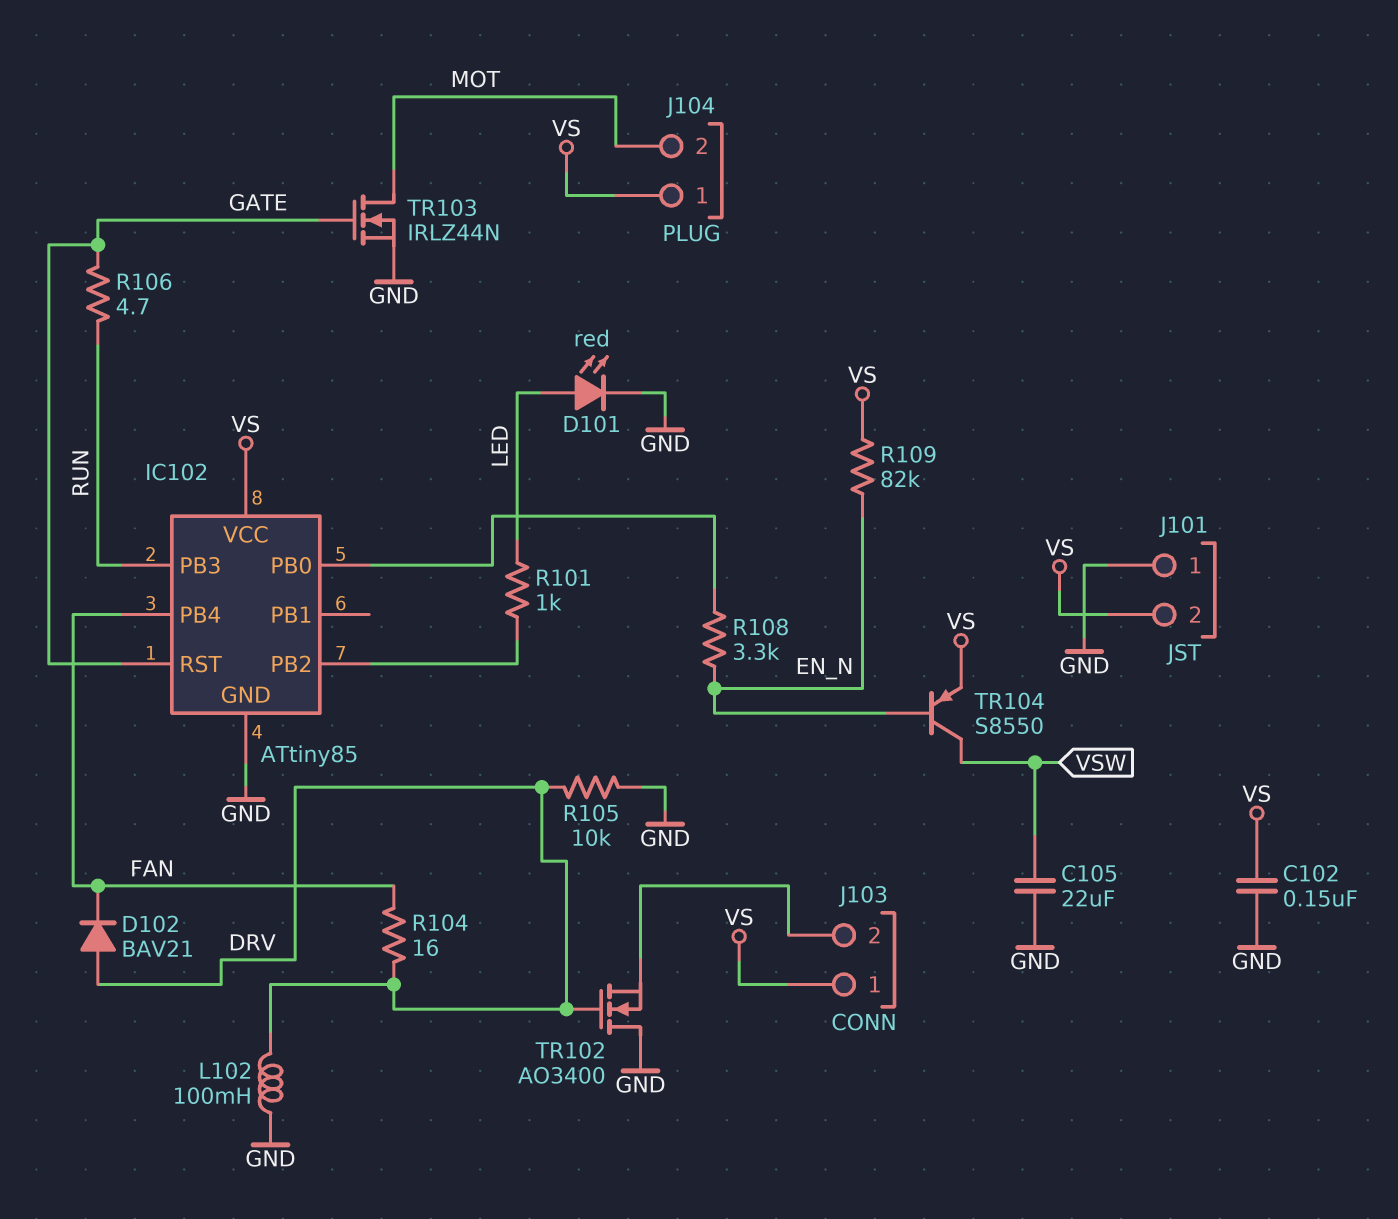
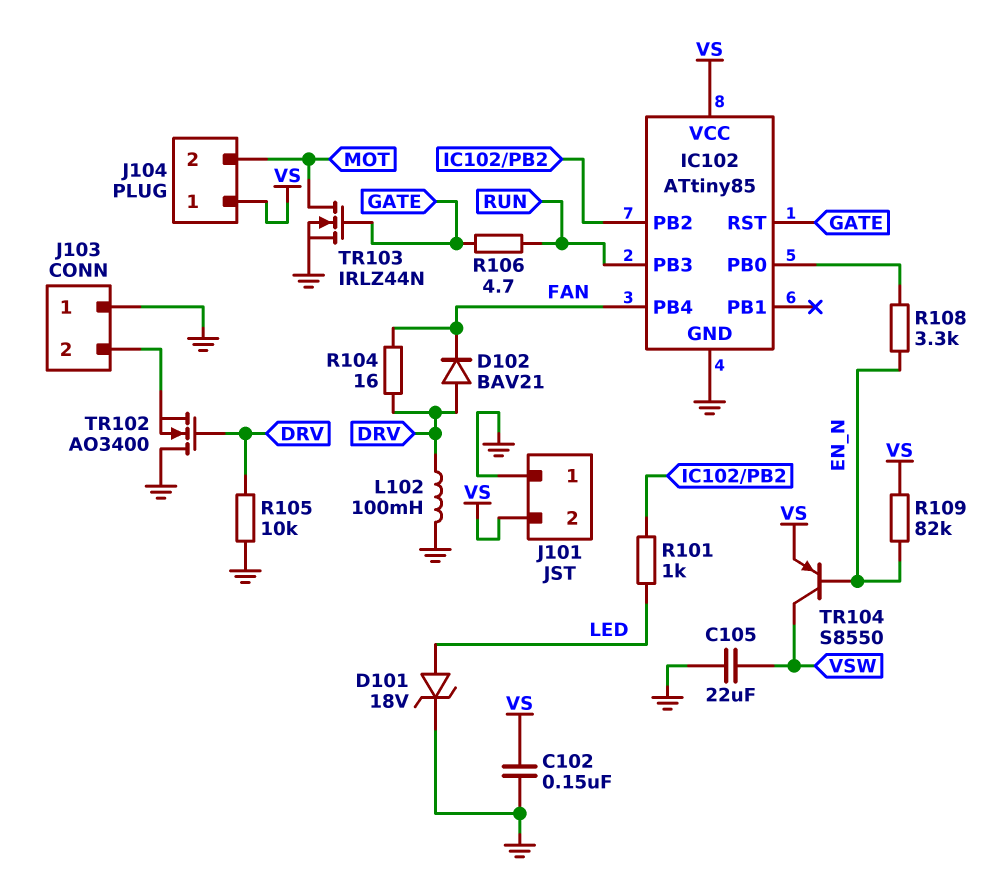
D101: LED red (A LED, K GND) -> zener 18V (A LED, K GND)
J103 pin 1: VS -> GND

